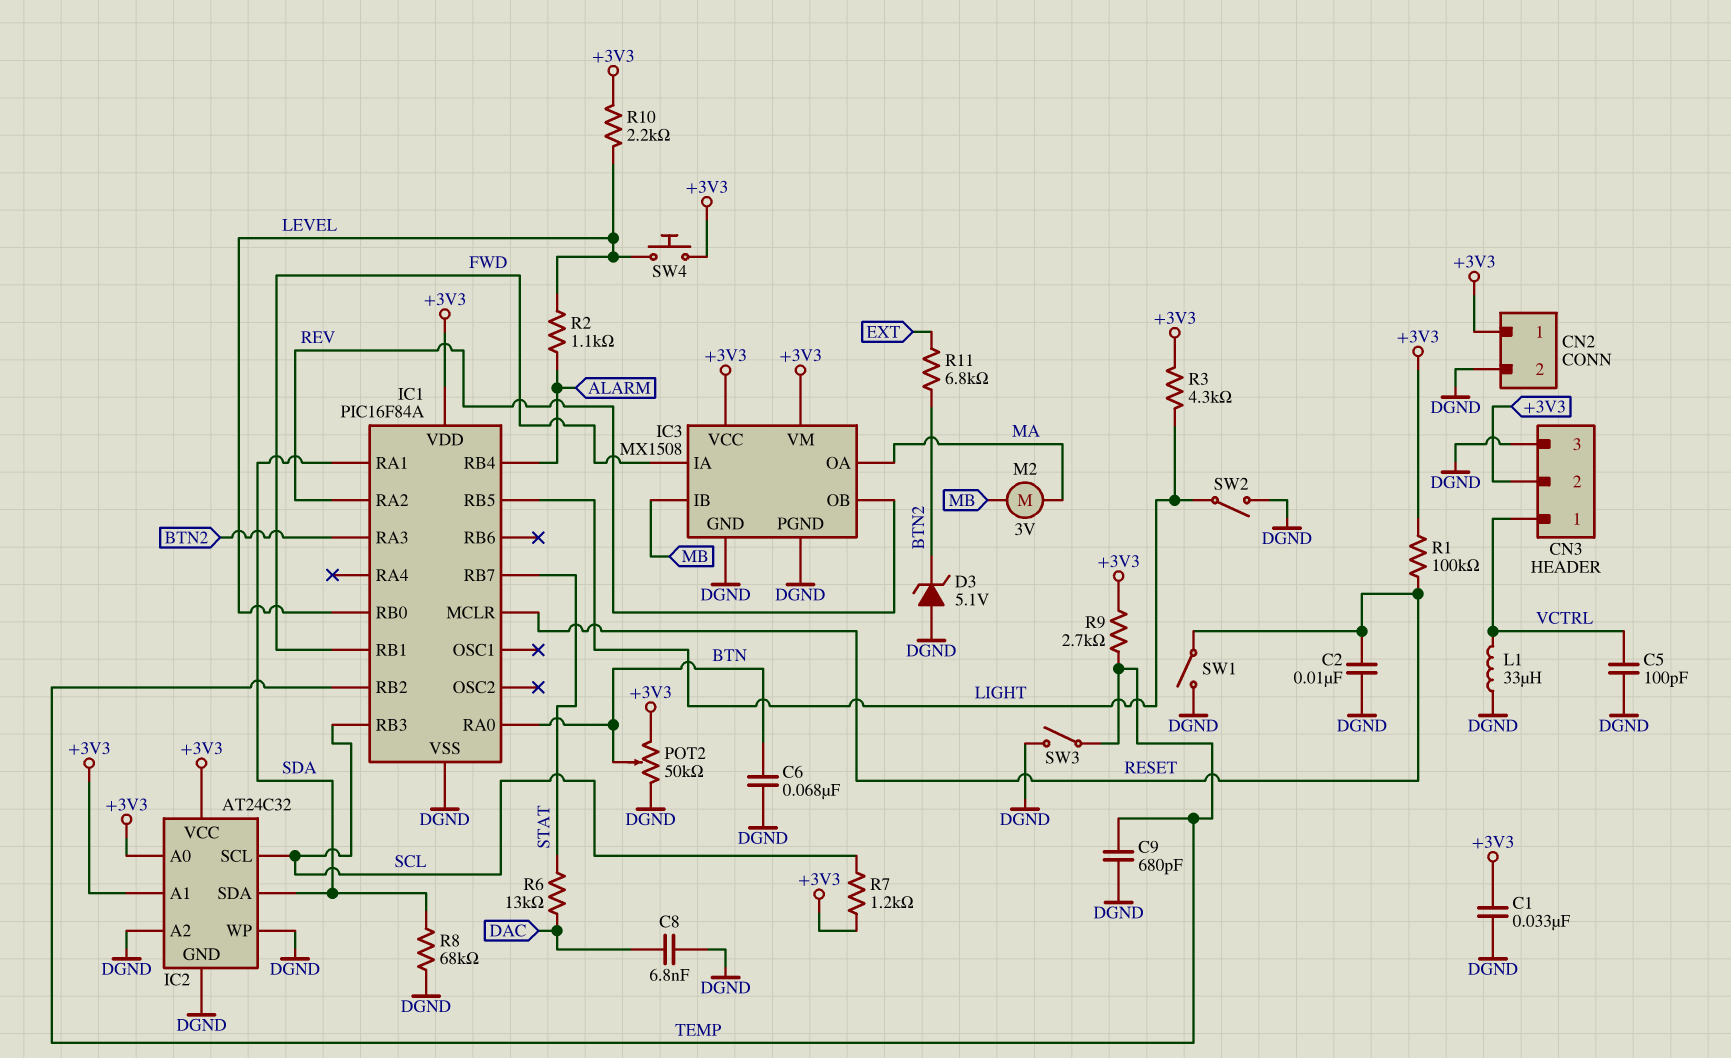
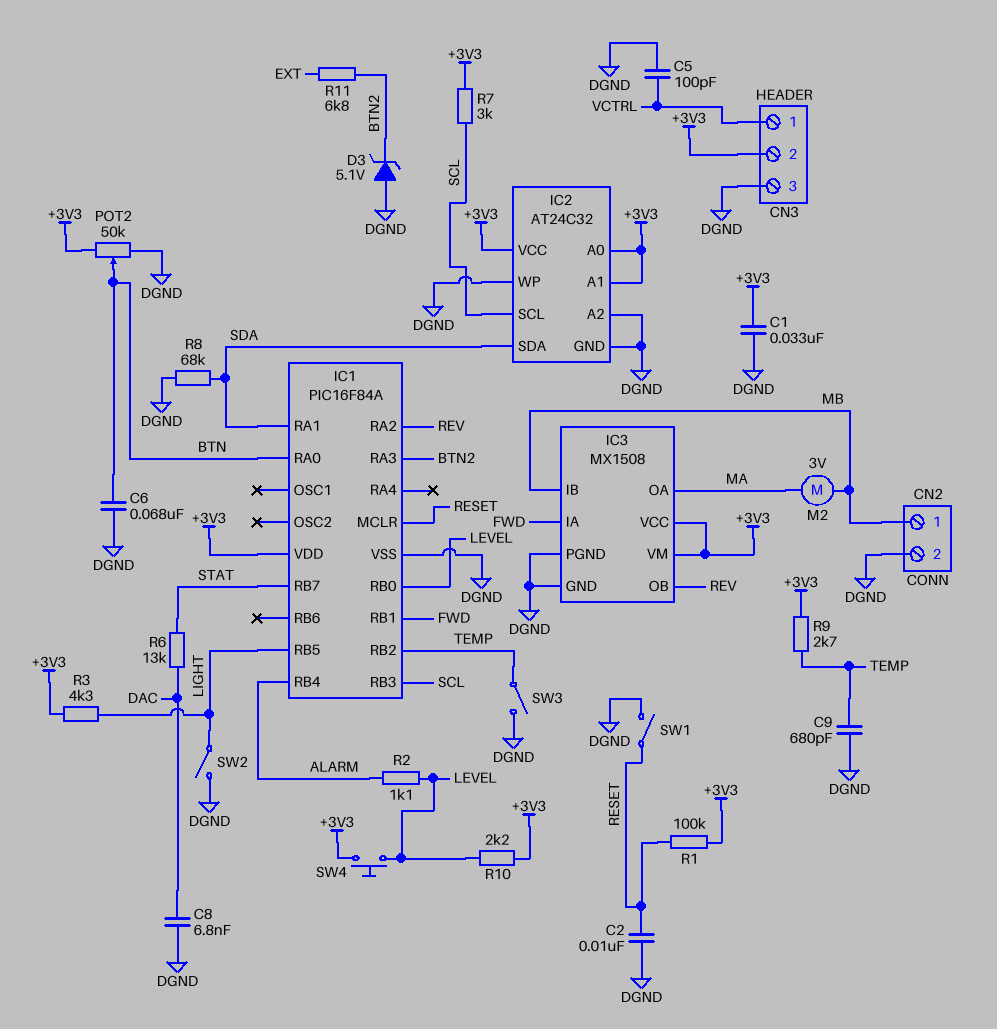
CN2 pin 1: +3V3 -> MB
L1: 33uH (DGND, VCTRL) -> none
R7: 1.2k (+3V3, SCL) -> 3k (+3V3, SCL)

